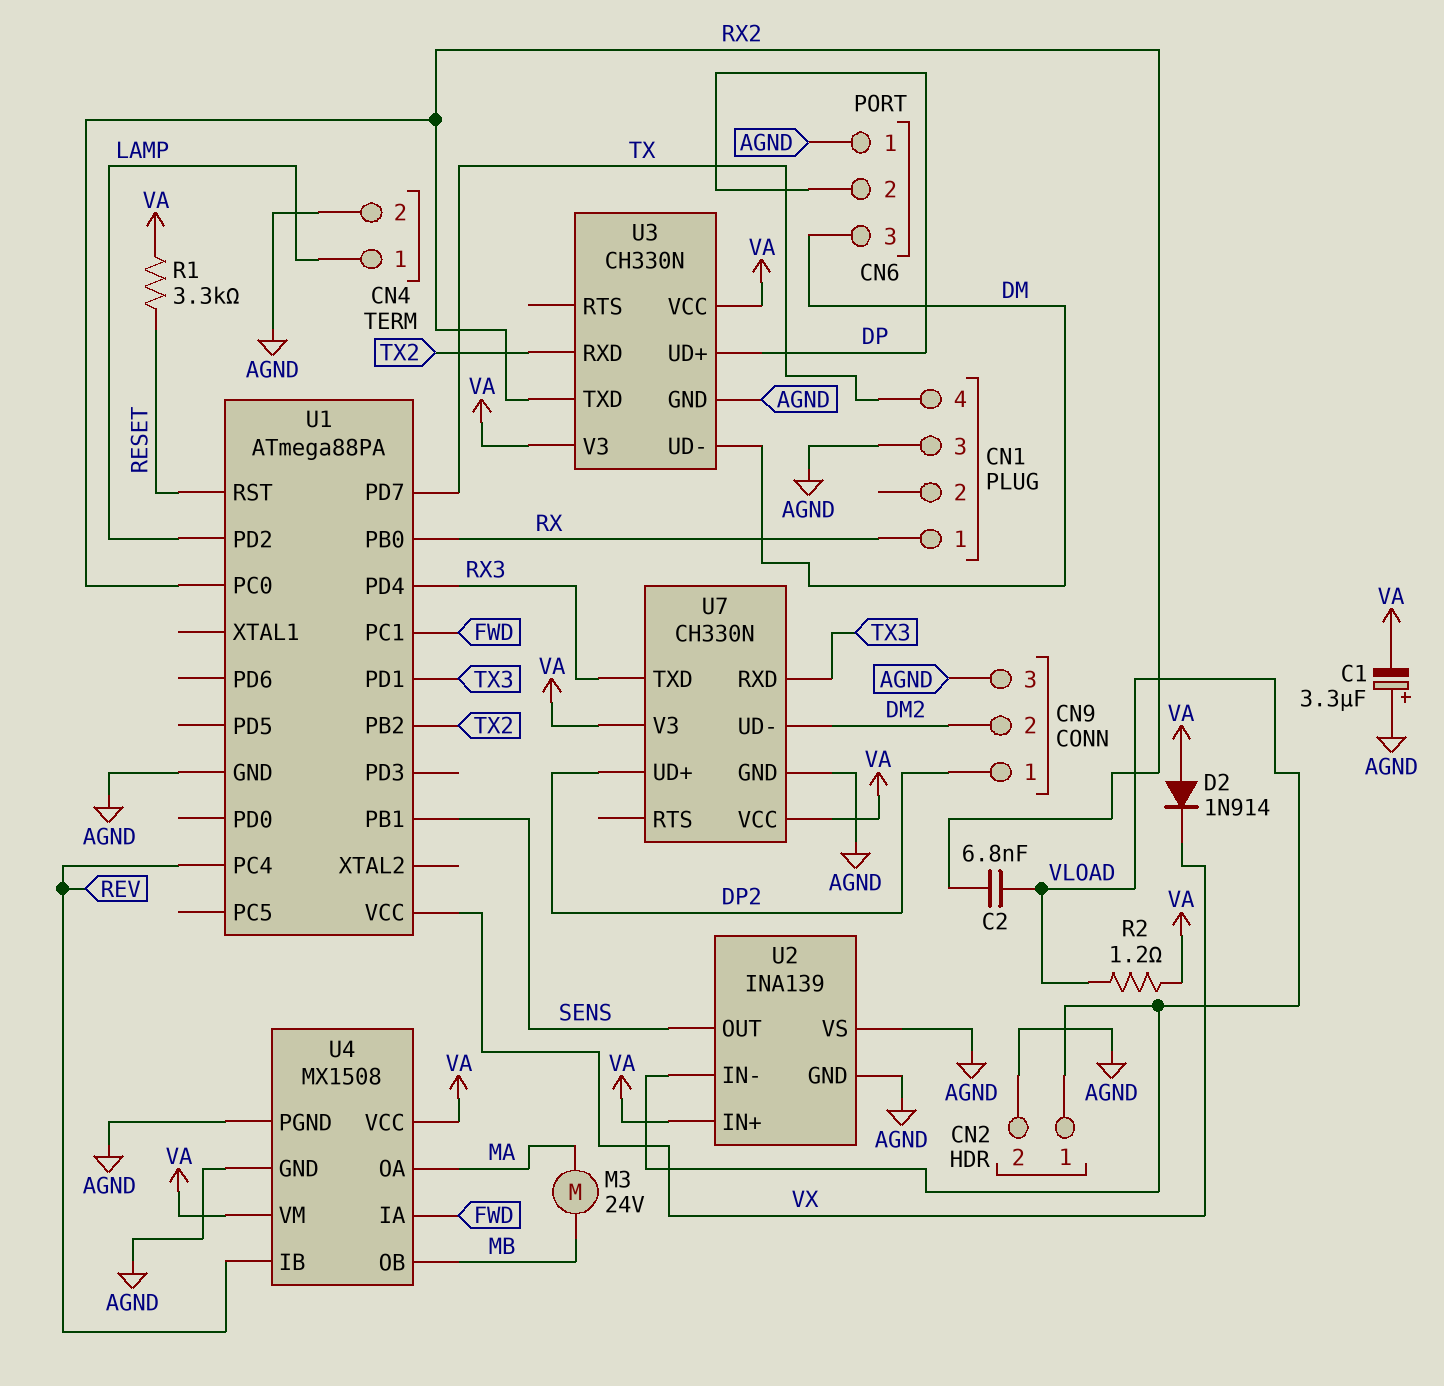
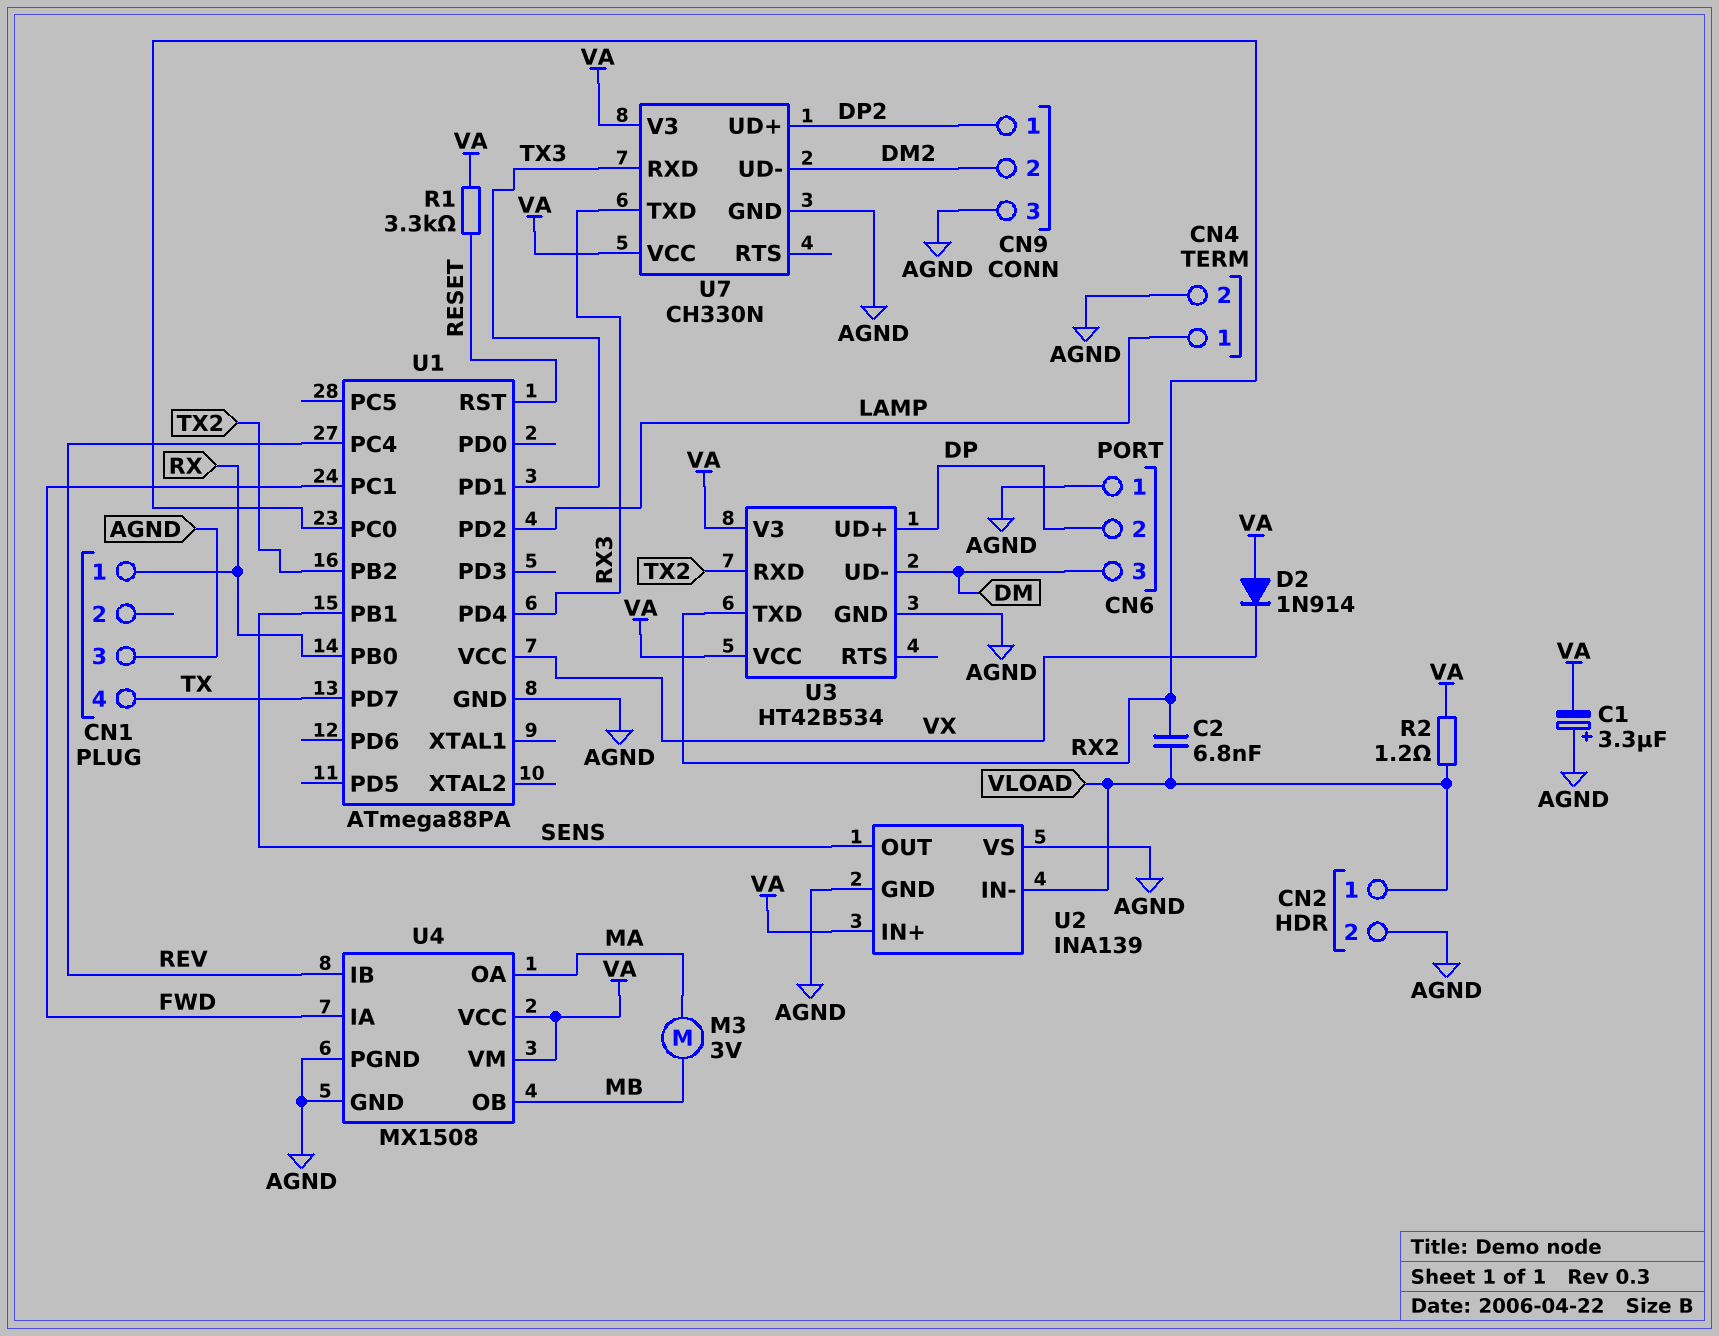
M3: motor 24V (MA, MB) -> motor 3V (MA, MB)
U3: CH330N -> HT42B534

